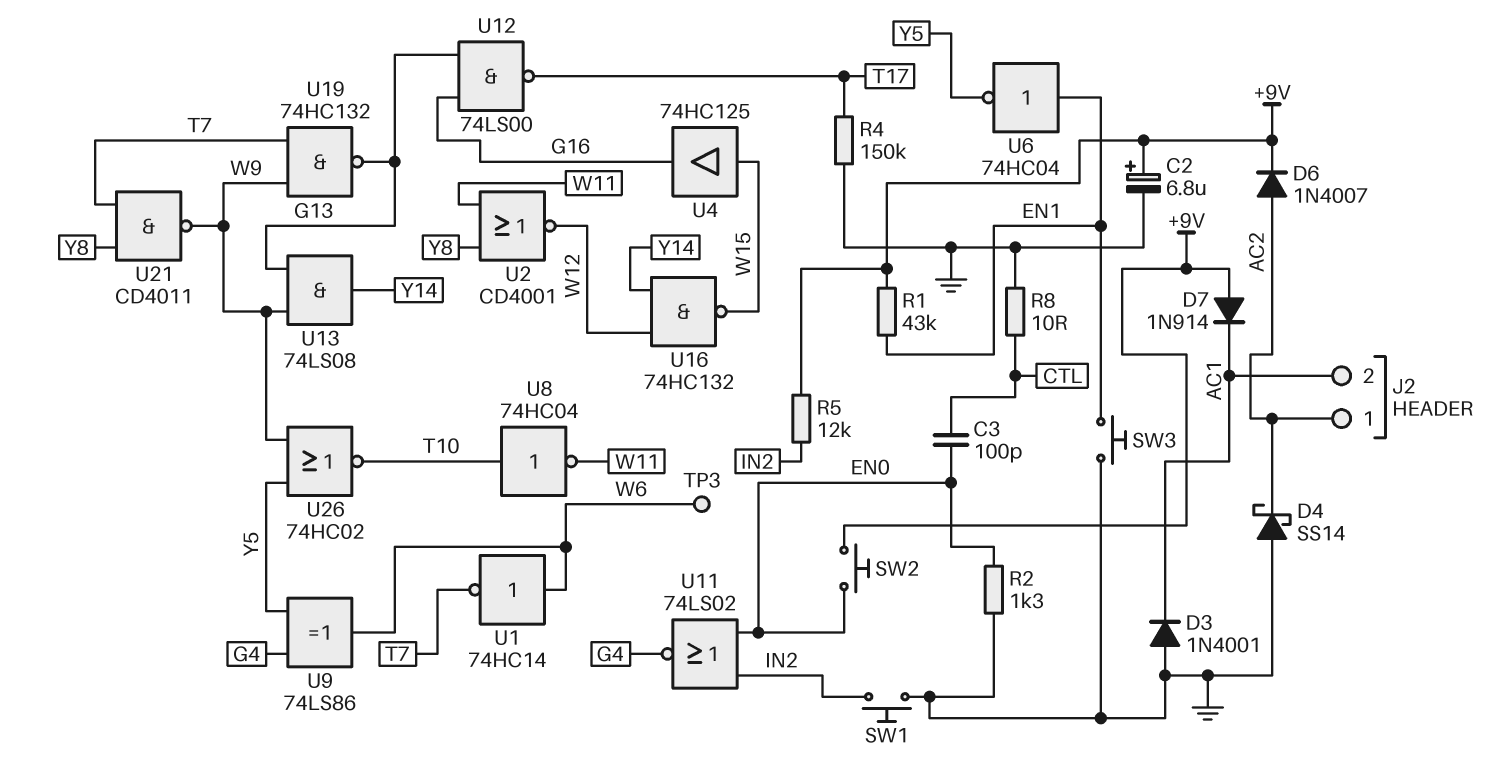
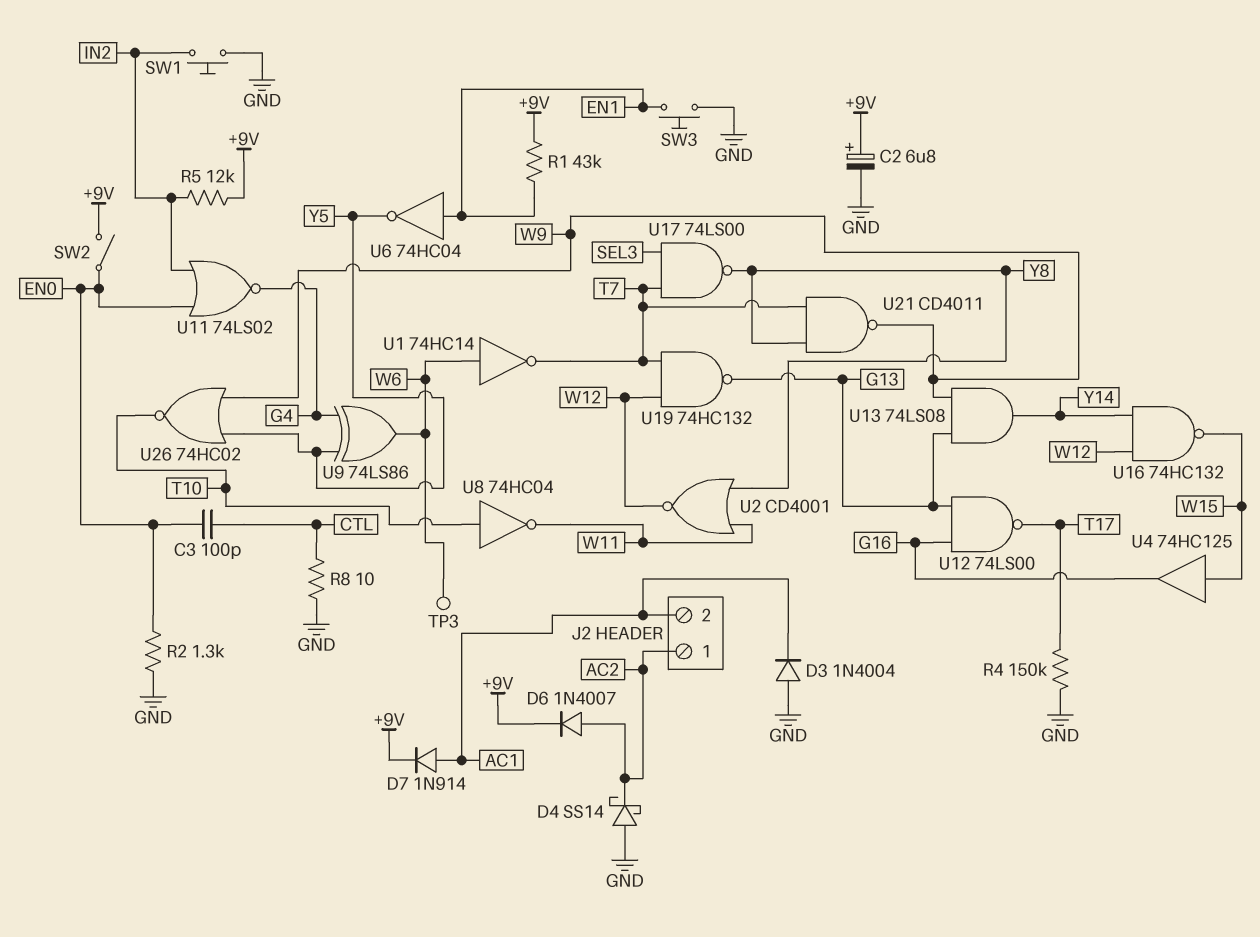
D3: diode 1N4001 (A GND, K AC1) -> diode 1N4004 (A GND, K AC1)
D7: diode 1N914 (A +9V, K AC1) -> diode 1N914 (A AC1, K +9V)
SW2: button (+9V, EN0) -> switch (+9V, EN0)
U17: none -> NAND 74LS00 (in SEL3, in T7, out Y8)
U19: NAND 74HC132 (in T7, in W9, out G13) -> NAND 74HC132 (in T7, in W12, out G13)

